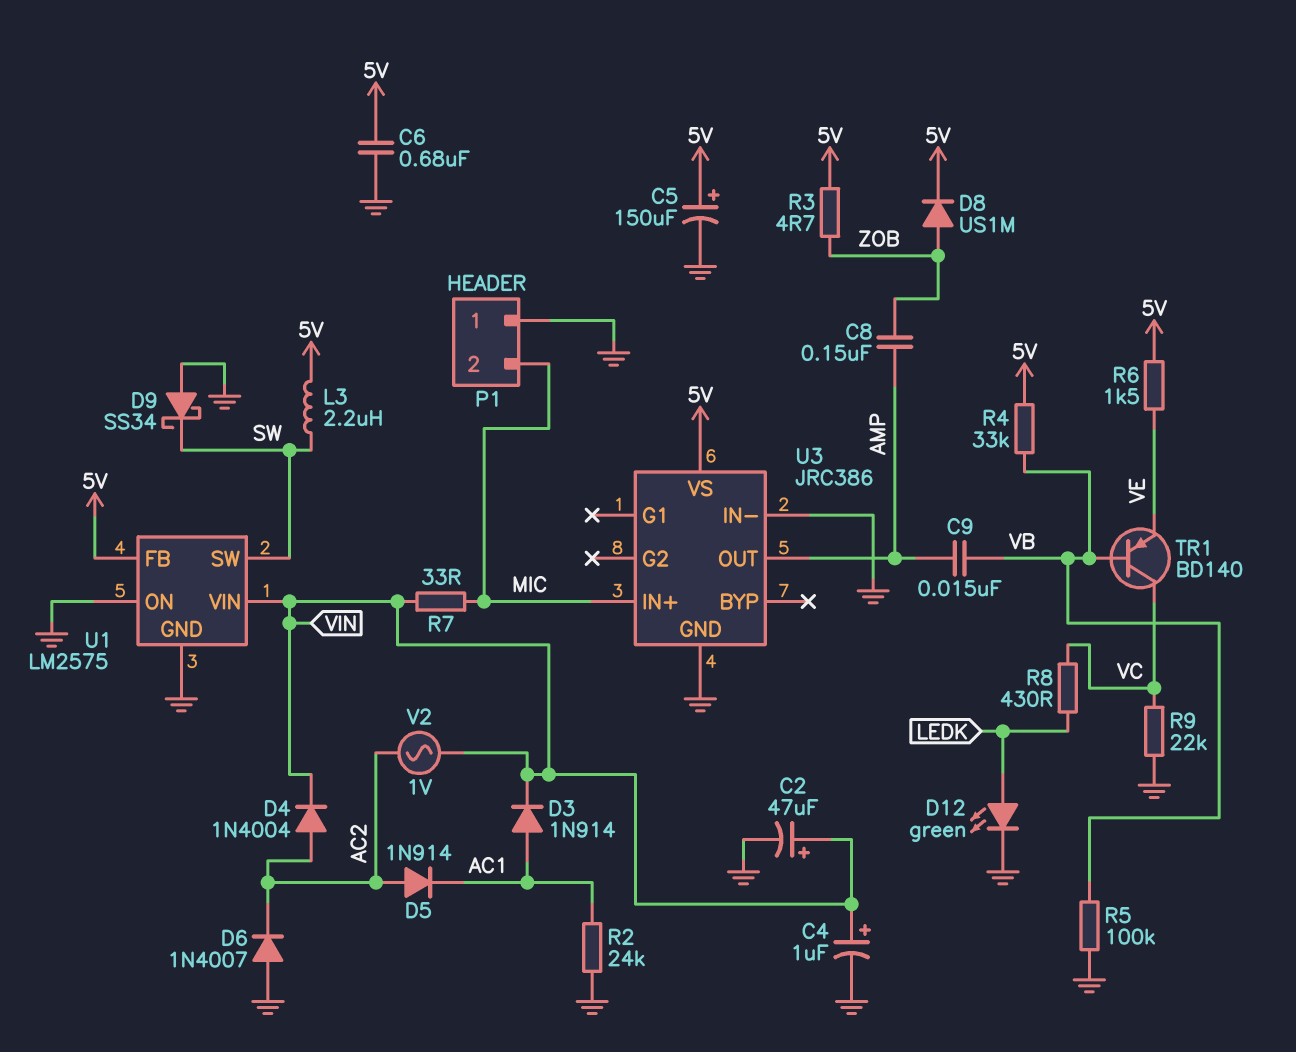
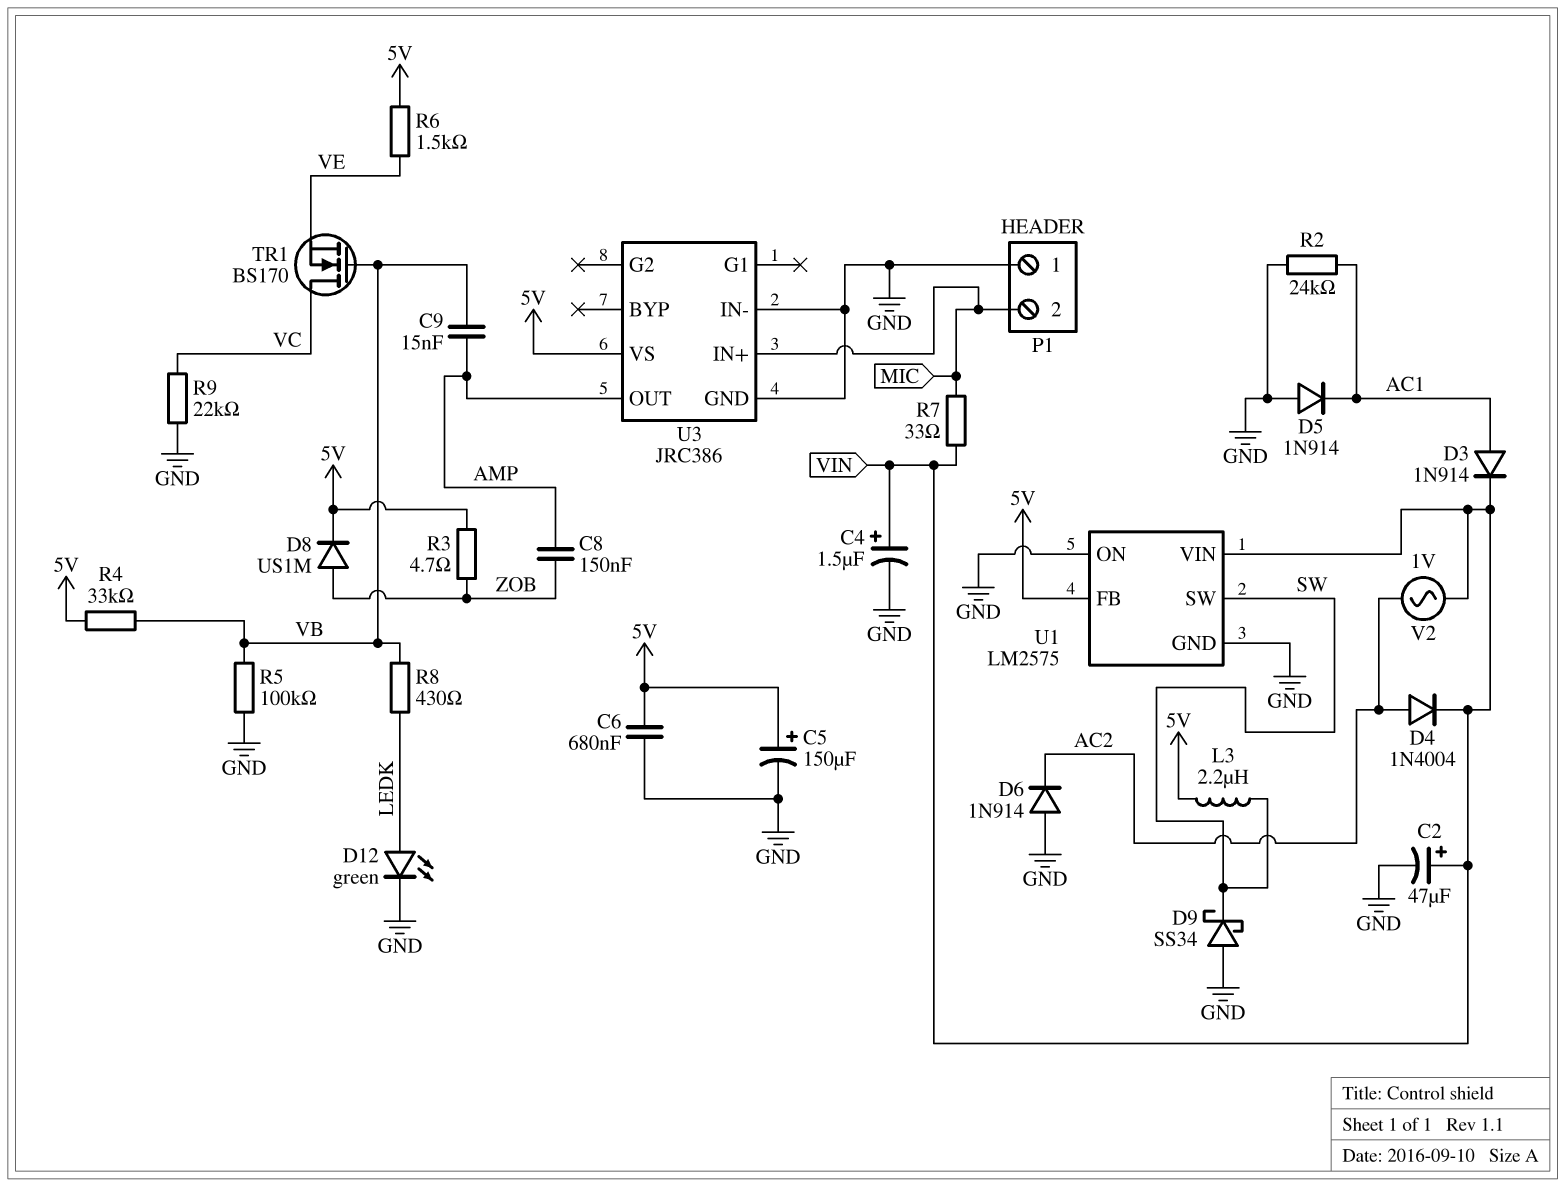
C4: 1uF (plus VIN, minus GND) -> 1.5uF (plus VIN, minus GND)
D5: diode 1N914 (A AC2, K AC1) -> diode 1N914 (A GND, K AC1)
D6: diode 1N4007 (A GND, K AC2) -> diode 1N914 (A GND, K AC2)
R8: 430 (LEDK, VC) -> 430 (LEDK, VB)
TR1: PNP BD140 (B VB, C VC, E VE) -> NMOS BS170 (G VB, D VC, S VE)

